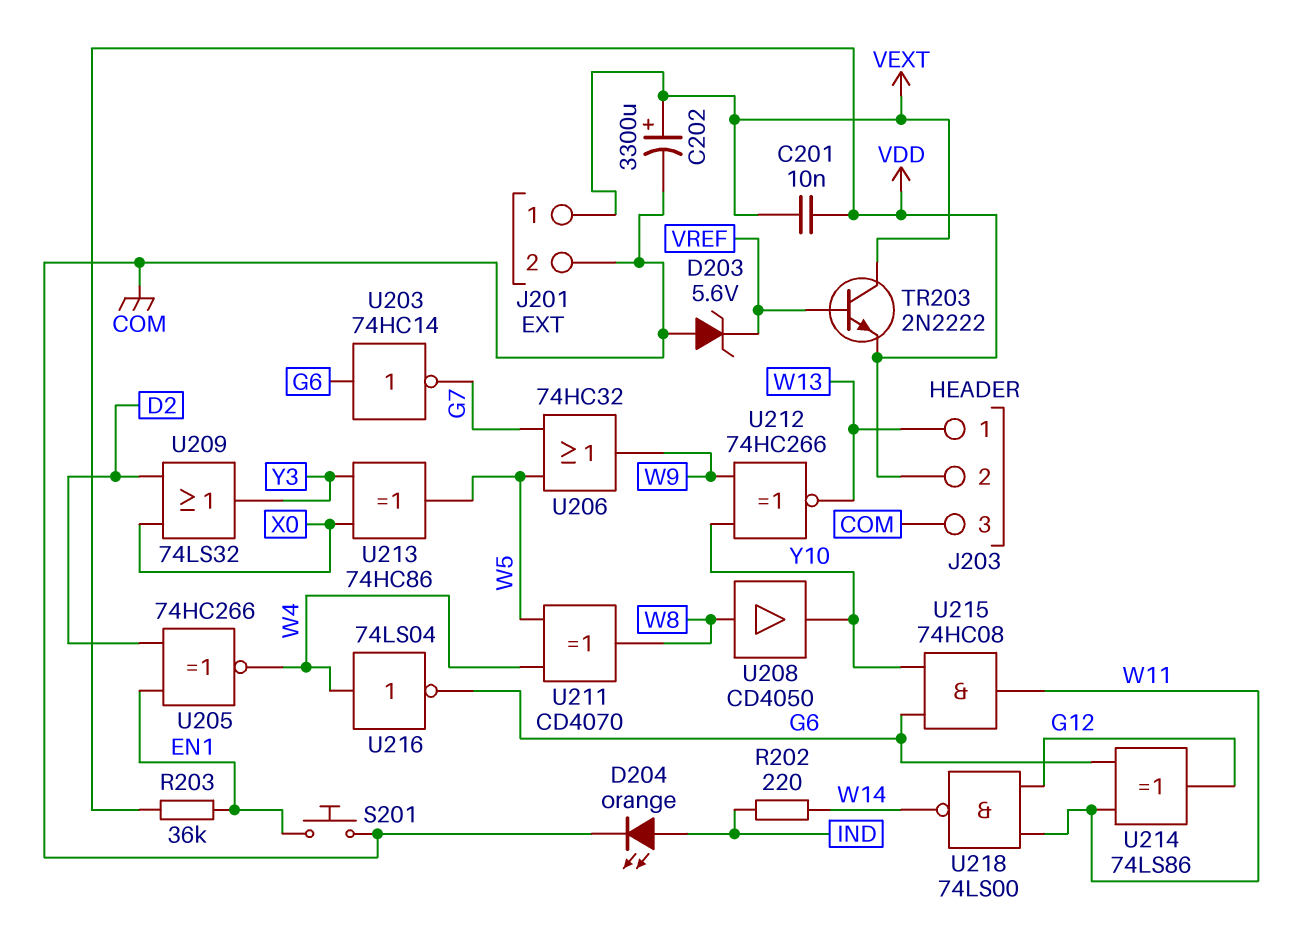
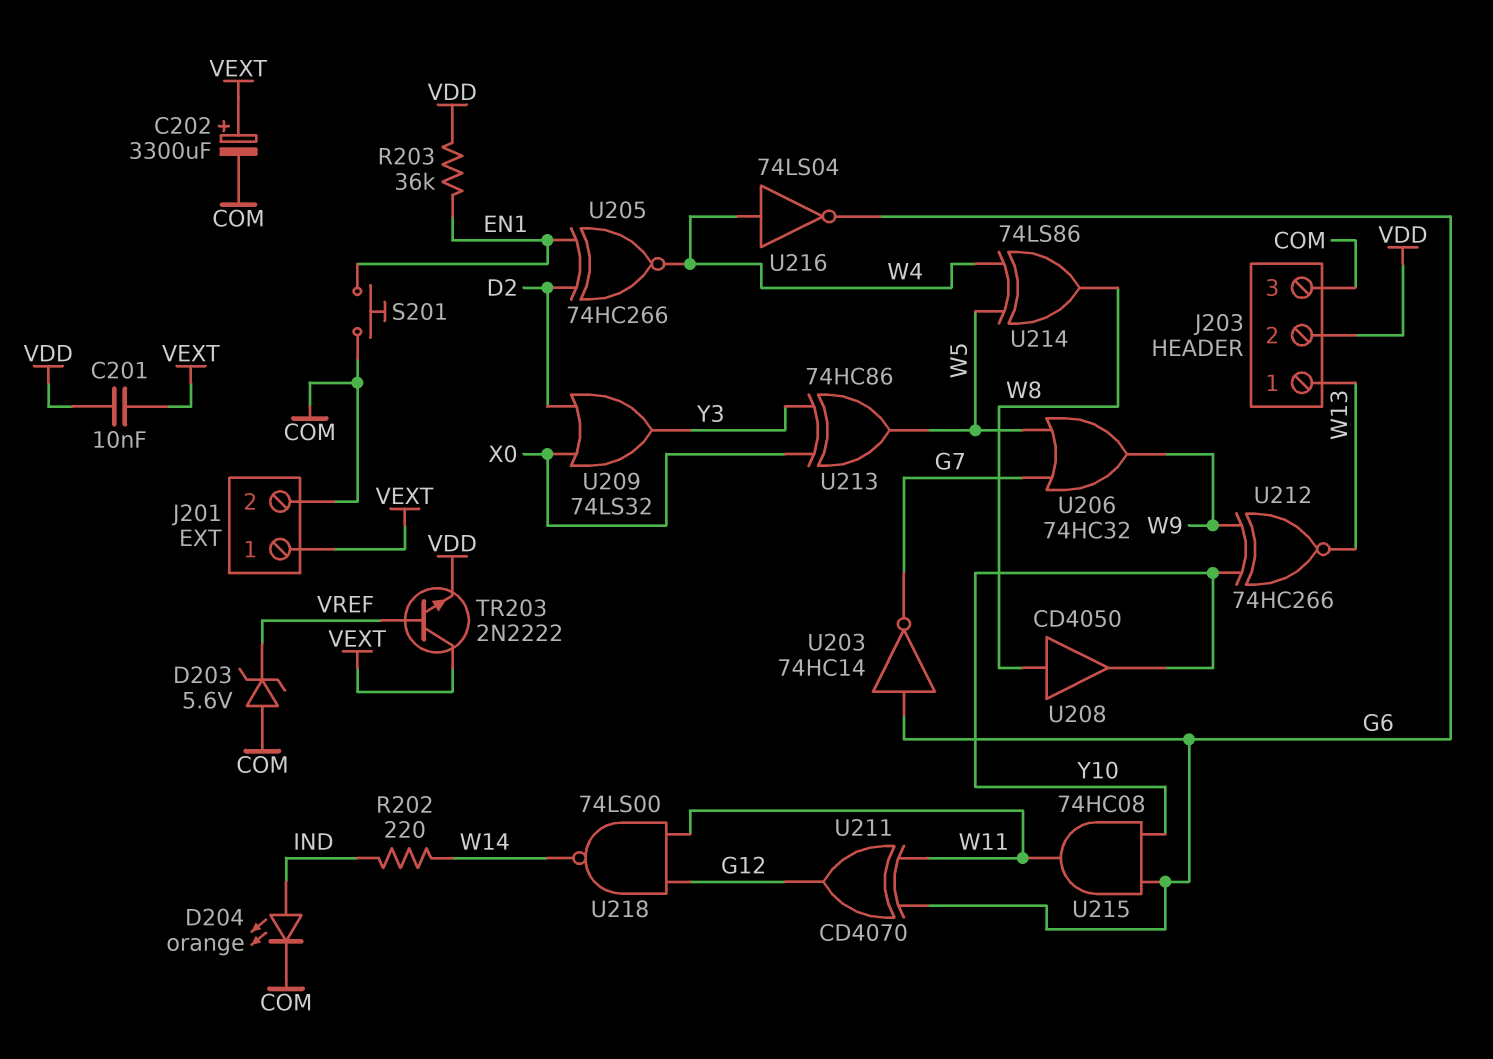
U211: XOR CD4070 (in W4, in W5, out W8) -> XOR CD4070 (in G6, in W11, out G12)
U214: XOR 74LS86 (in G6, in W11, out G12) -> XOR 74LS86 (in W4, in W5, out W8)

